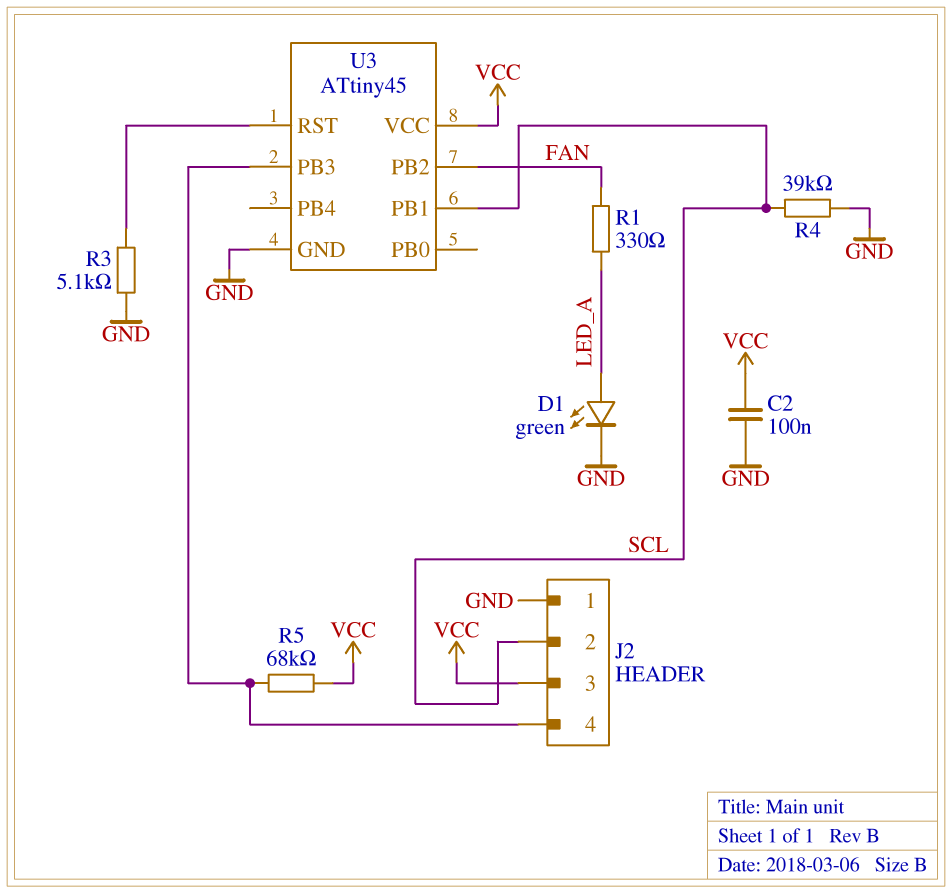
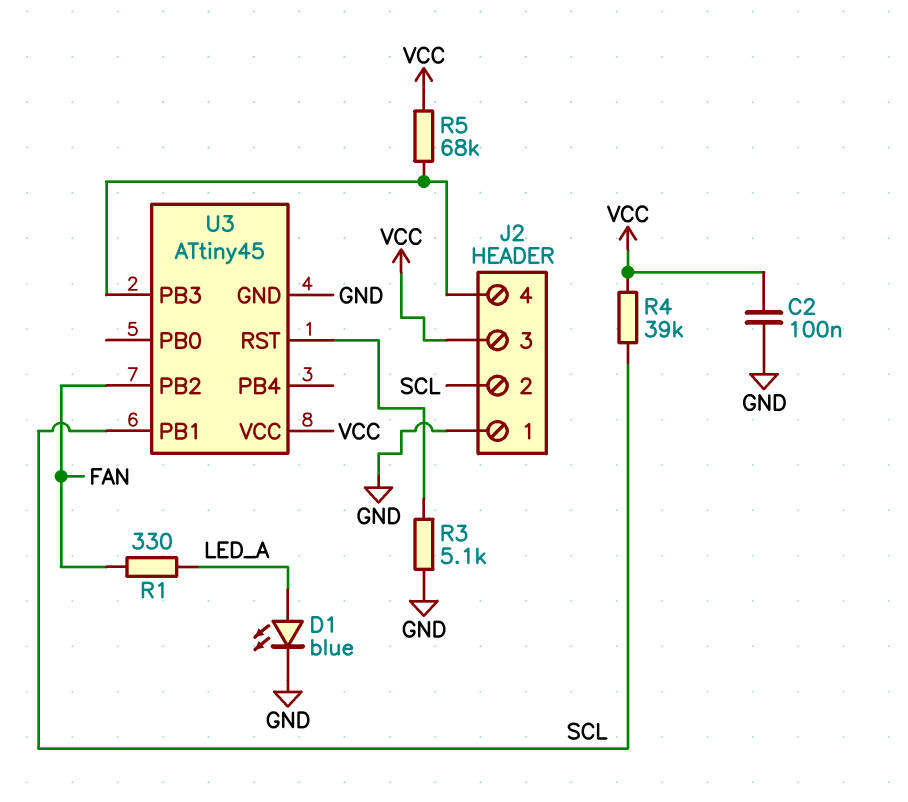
D1: LED green (A LED_A, K GND) -> LED blue (A LED_A, K GND)
R4: 39k (GND, SCL) -> 39k (SCL, VCC)

